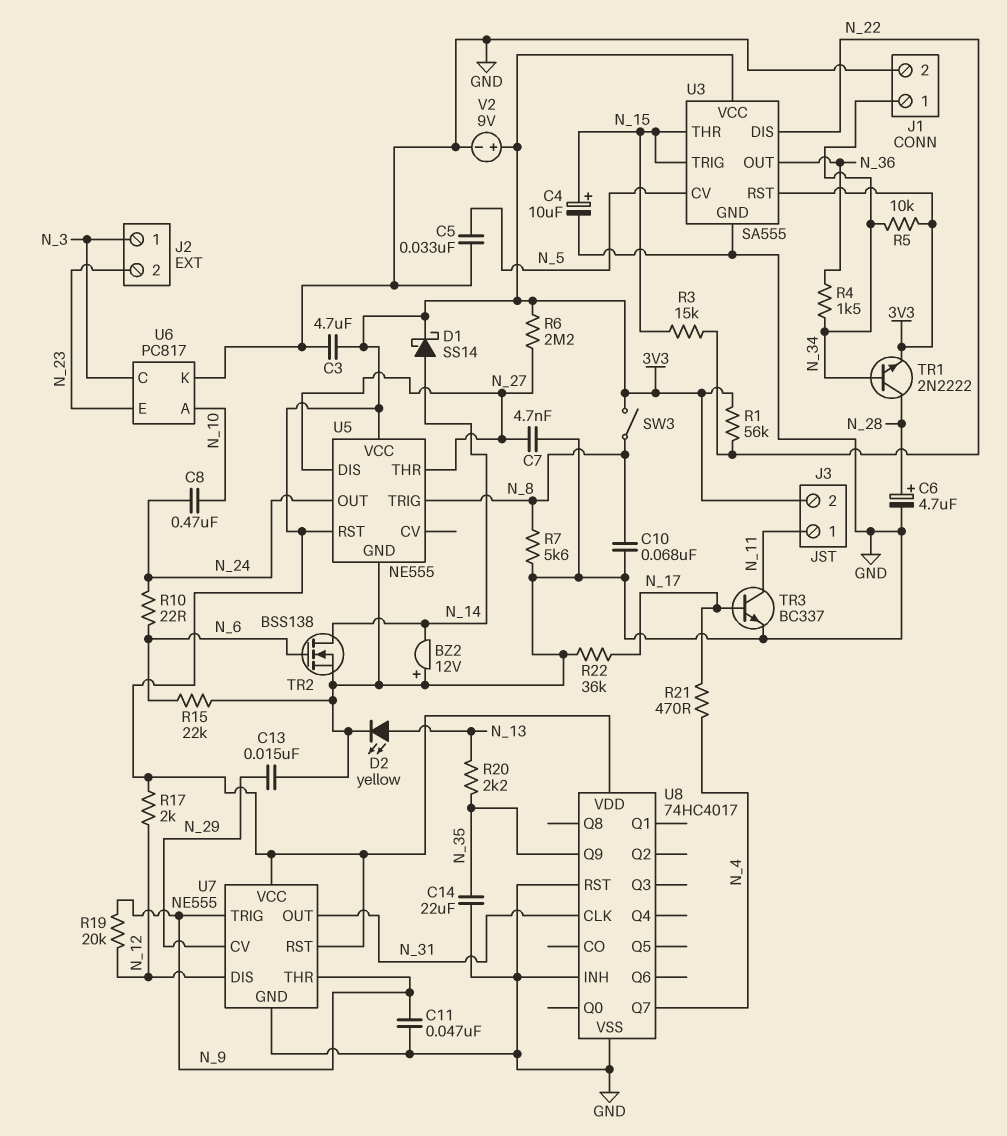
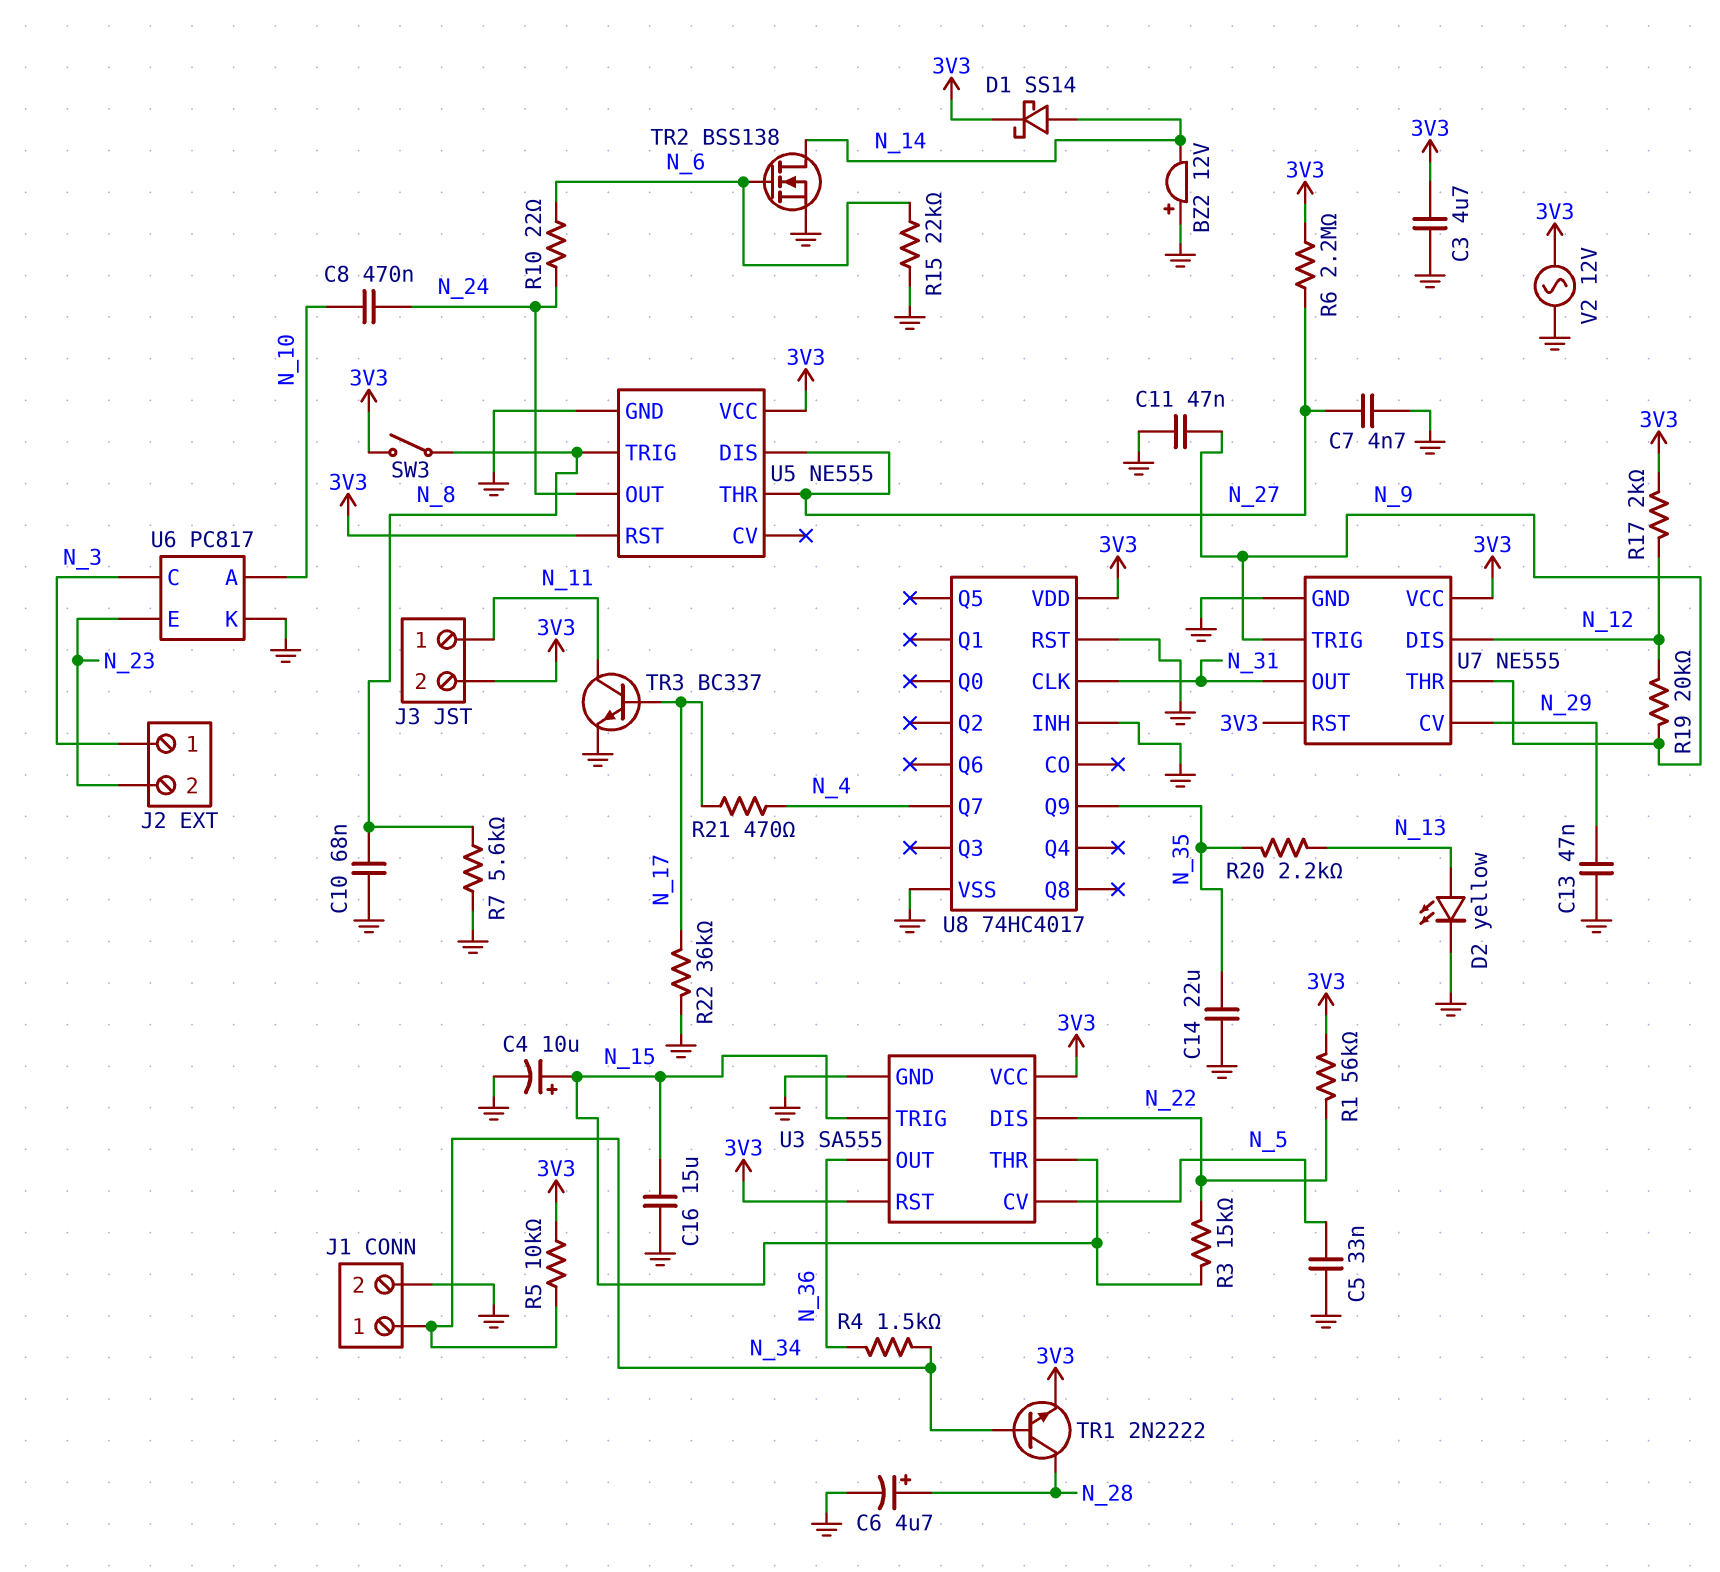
C13: 15nF (GND, N_29) -> 47nF (GND, N_29)
C16: none -> 15uF (GND, N_15)
V2: 9V (plus 3V3, minus GND) -> AC 12V (3V3, GND)

